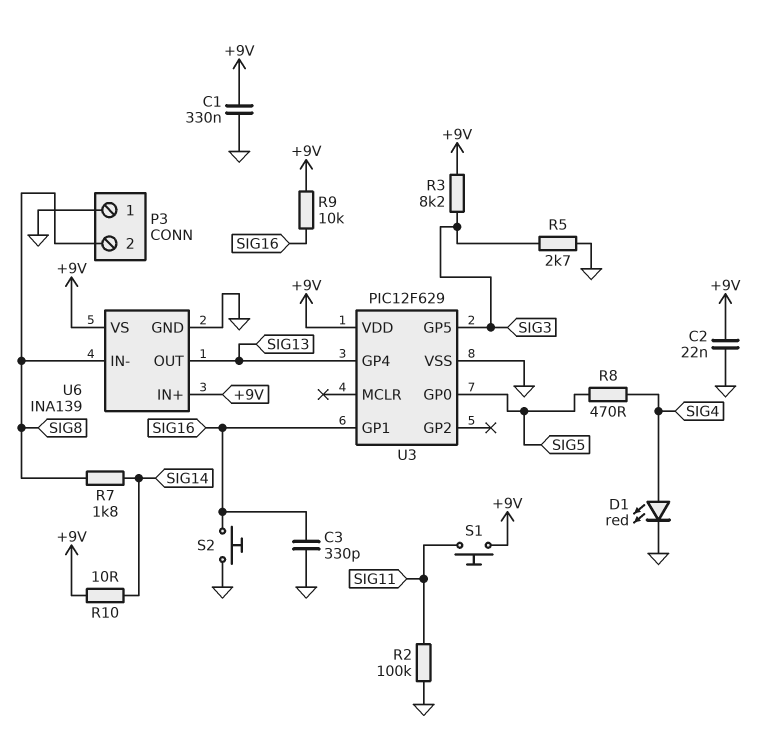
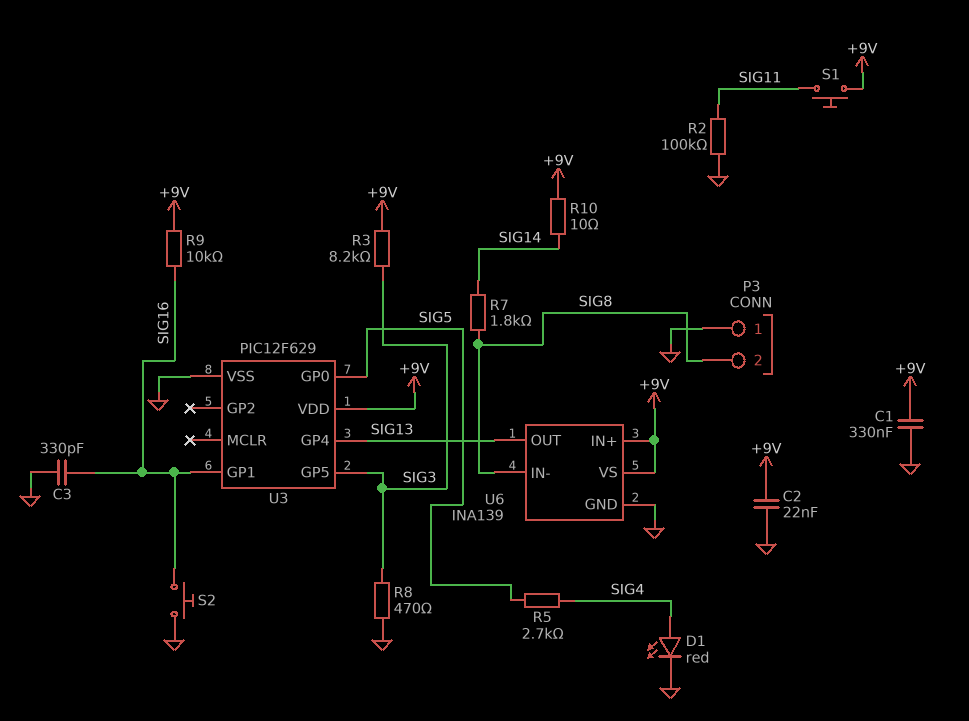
R5: 2.7k (GND, SIG3) -> 2.7k (SIG4, SIG5)
R8: 470 (SIG4, SIG5) -> 470 (GND, SIG3)

